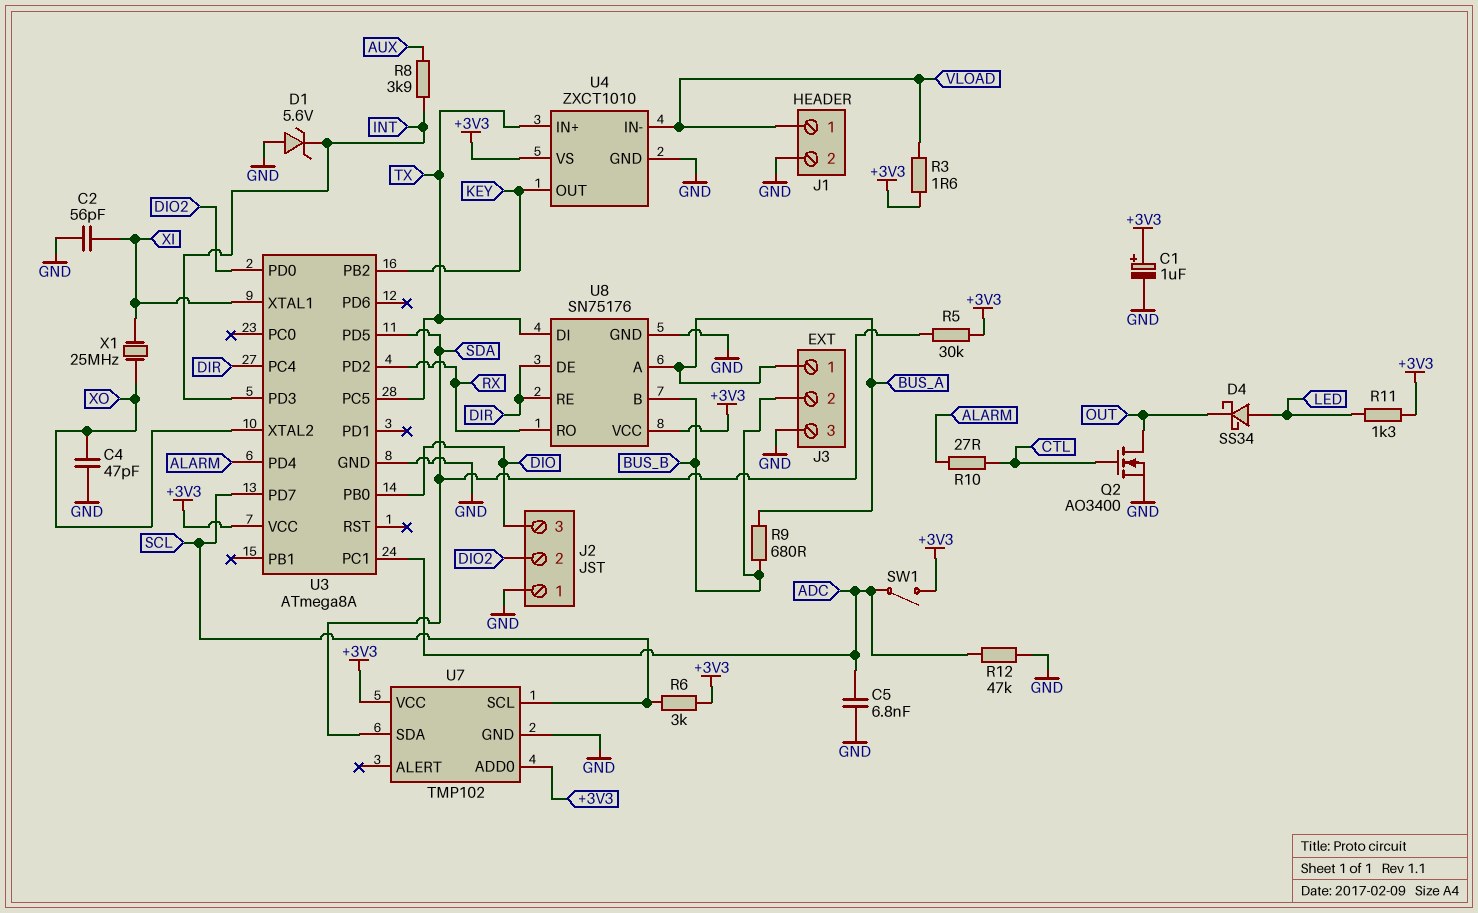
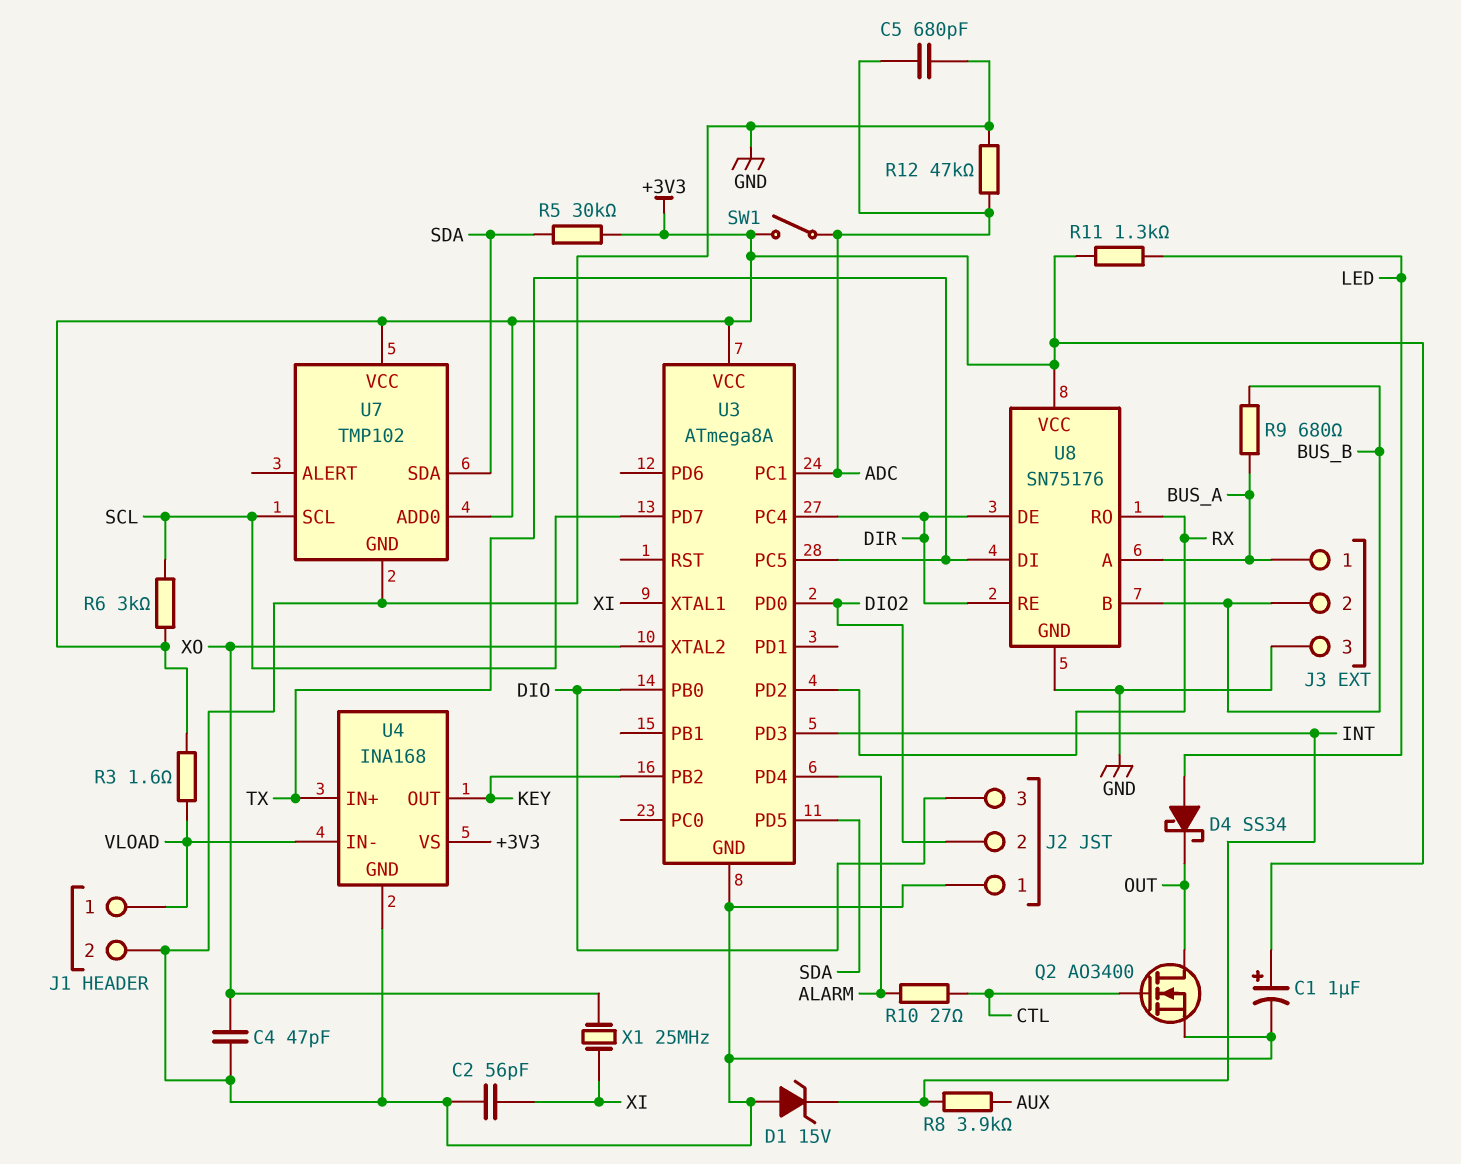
C5: 6.8nF (ADC, GND) -> 680pF (ADC, GND)
D1: zener 5.6V (A GND, K INT) -> zener 15V (A GND, K INT)
U4: ZXCT1010 -> INA168

